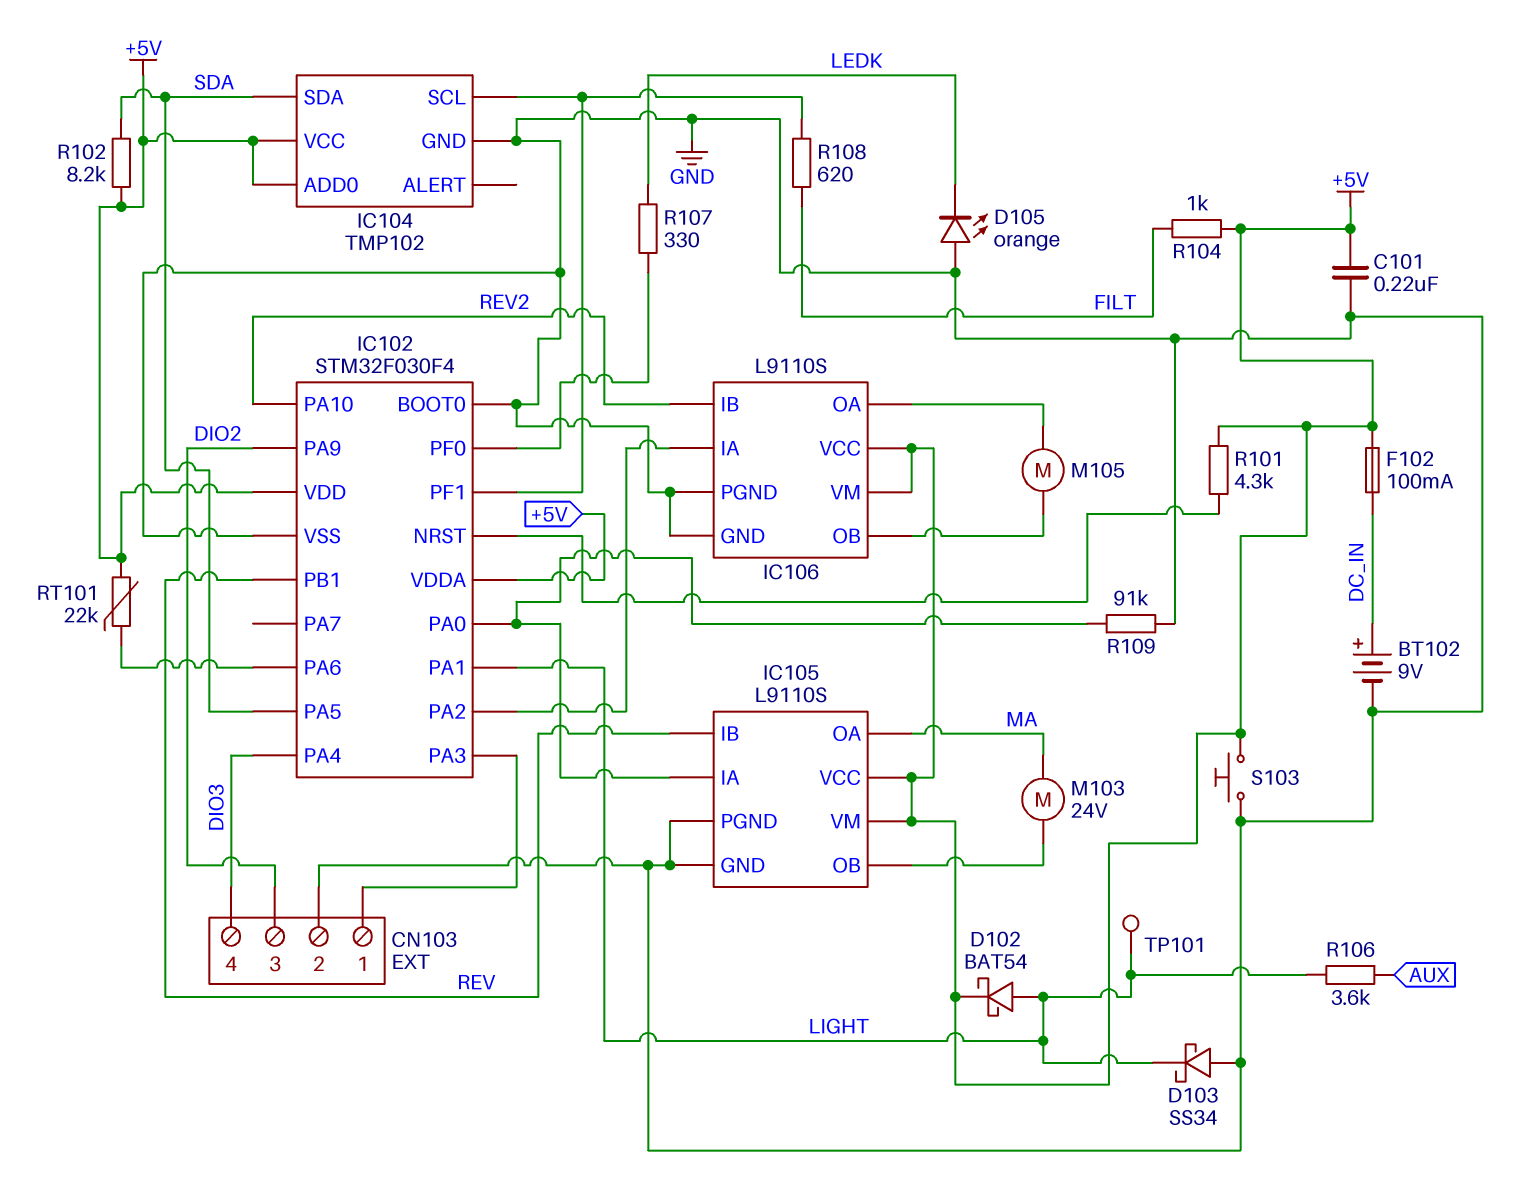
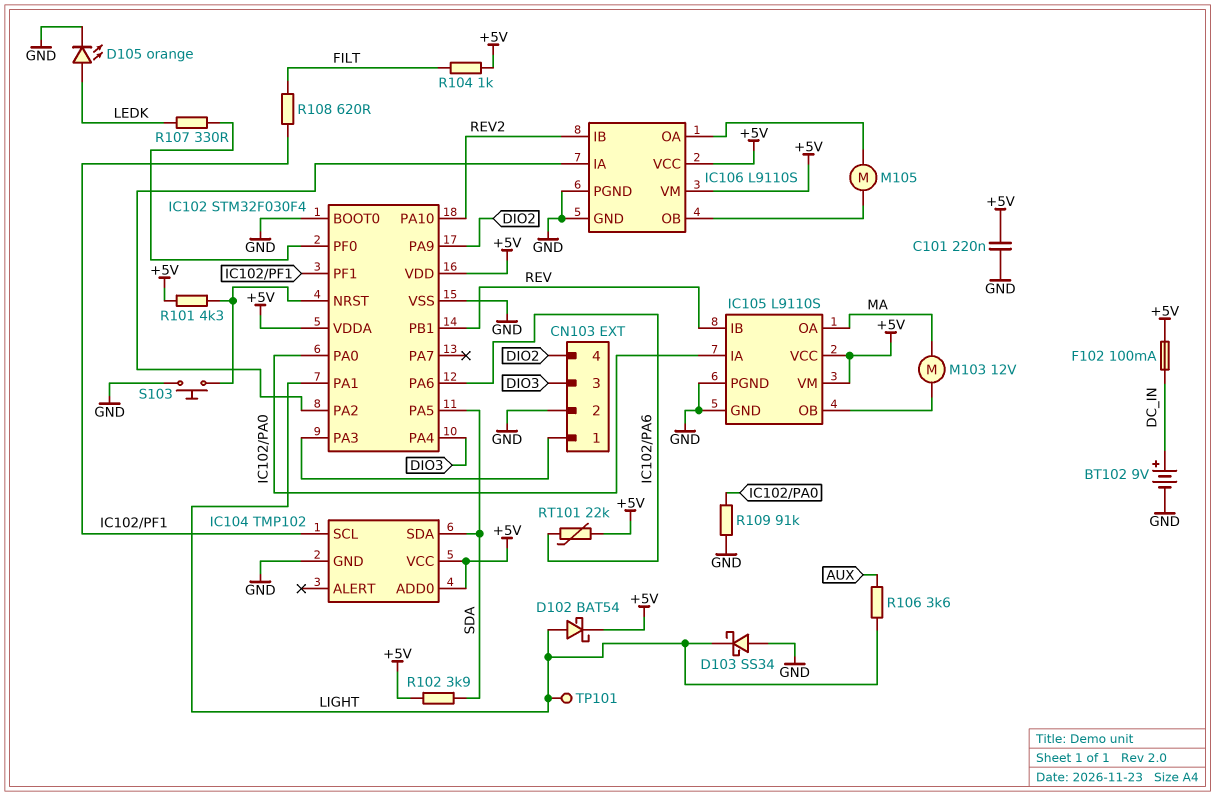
CN103 pin 3: DIO2 -> DIO3
CN103 pin 4: DIO3 -> DIO2
D105: LED orange (A GND, K LEDK) -> LED orange (A LEDK, K GND)
M103: motor 24V (IC105/OB, MA) -> motor 12V (IC105/OB, MA)
R102: 8.2k (+5V, SDA) -> 3.9k (+5V, SDA)
S103: button (+5V, GND) -> button (GND, IC102/NRST)

